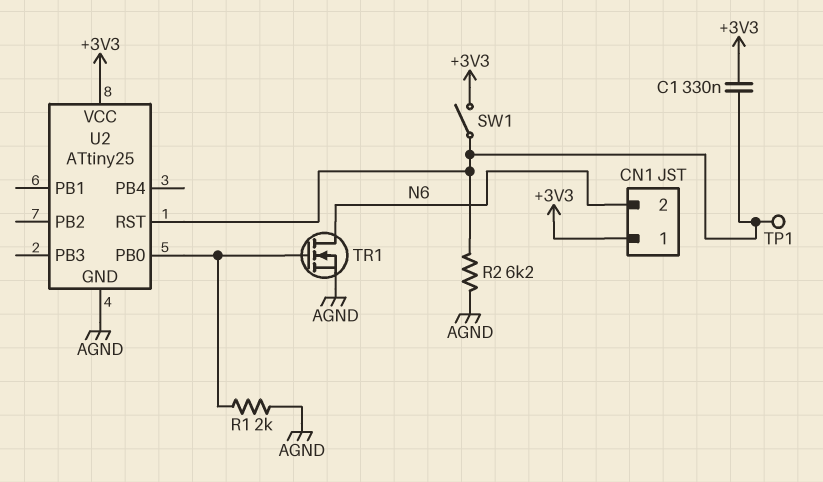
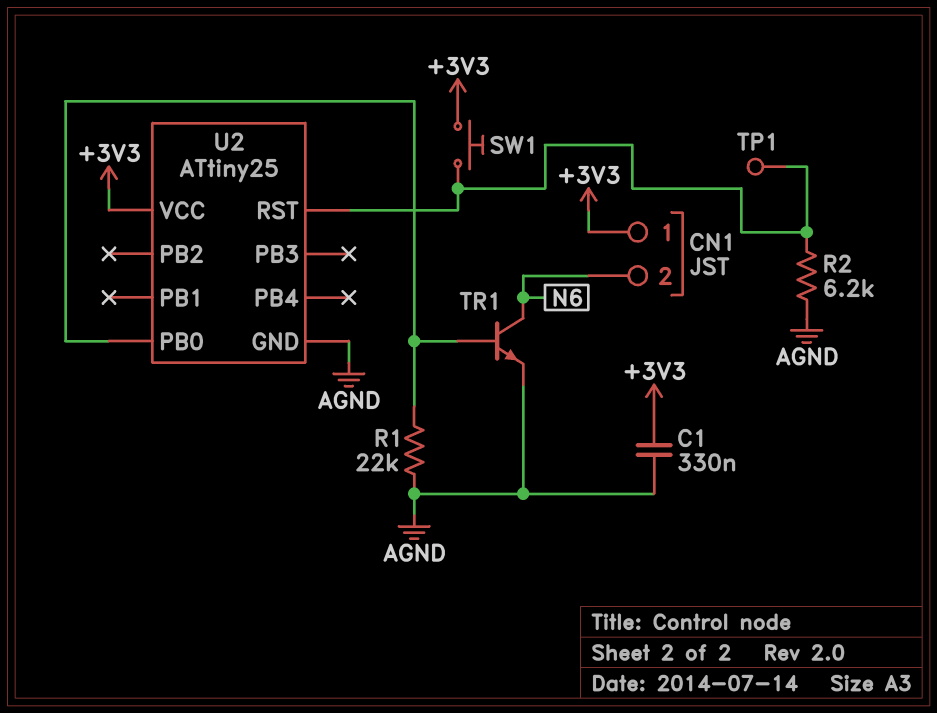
C1: 330nF (+3V3, U2/RST) -> 330nF (+3V3, AGND)
R1: 2k (AGND, U2/PB0) -> 22k (AGND, U2/PB0)
SW1: switch (+3V3, U2/RST) -> button (+3V3, U2/RST)
TR1: NMOS (G U2/PB0, D N6, S AGND) -> NPN (B U2/PB0, C N6, E AGND)

